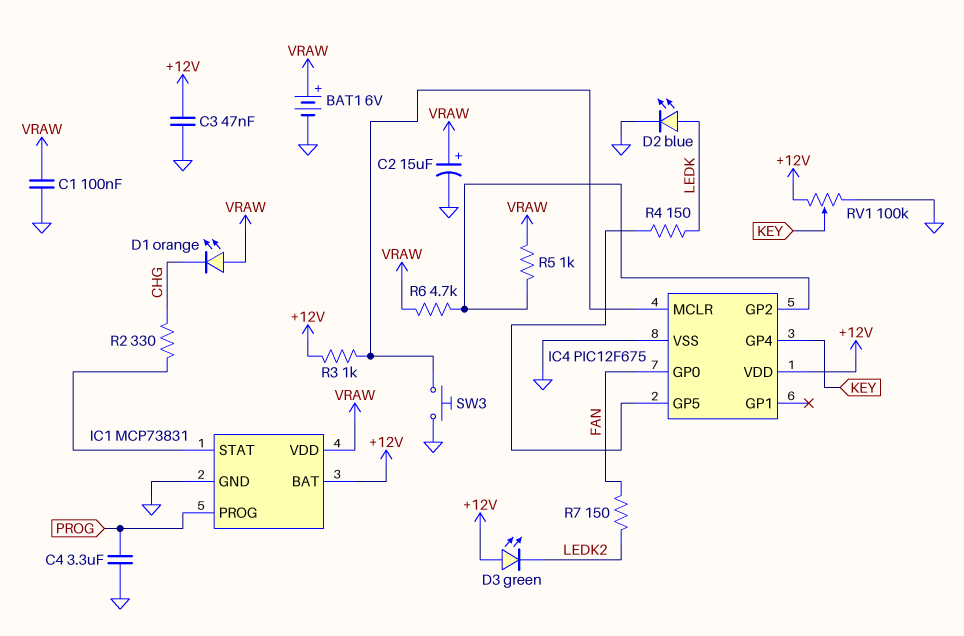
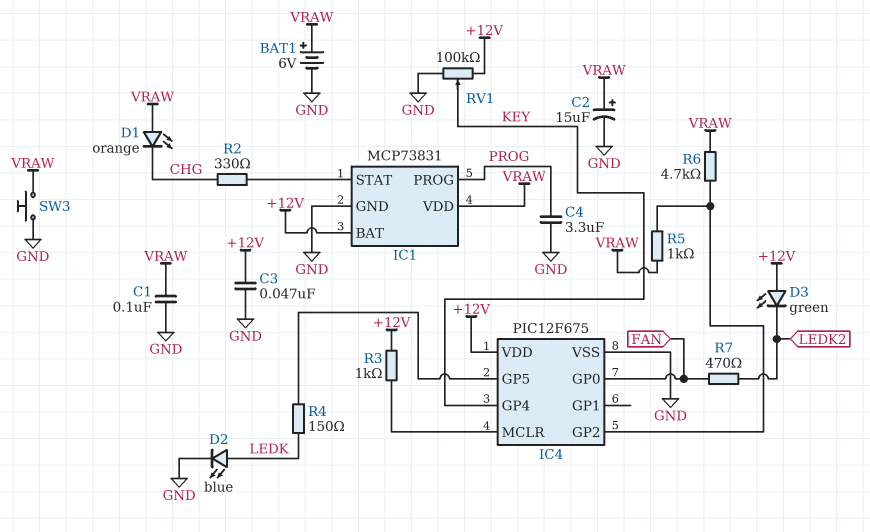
R7: 150 (FAN, LEDK2) -> 470 (FAN, LEDK2)
SW3: button (GND, IC4/MCLR) -> button (GND, VRAW)

